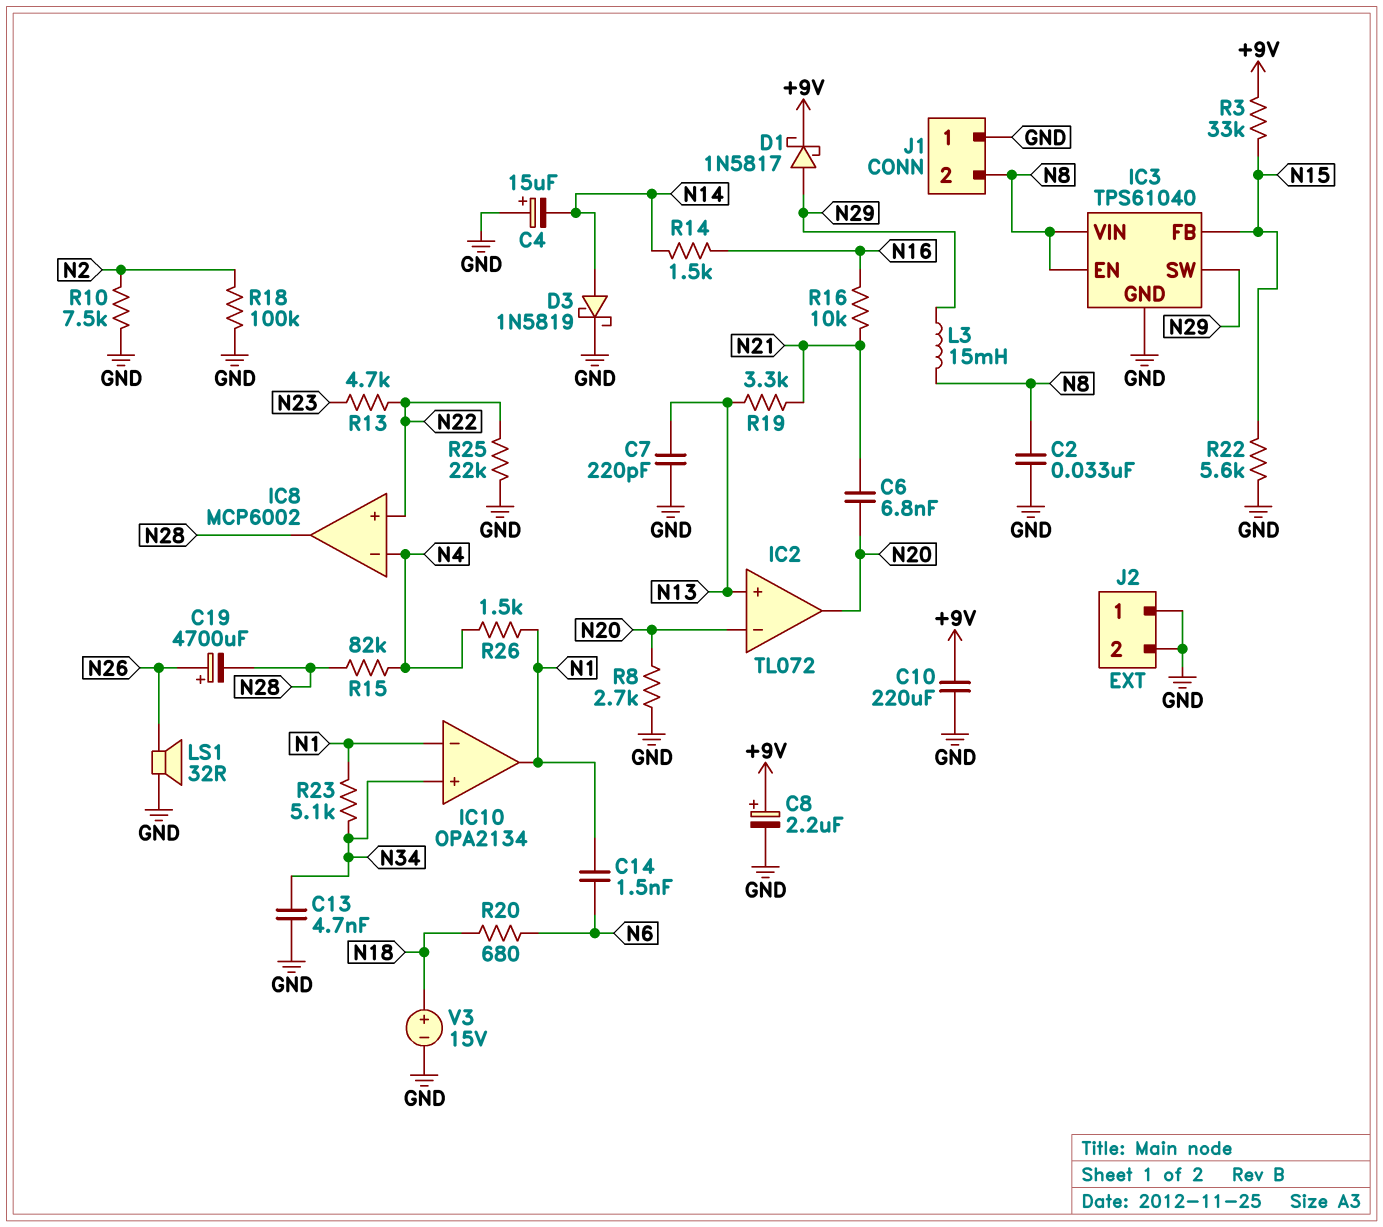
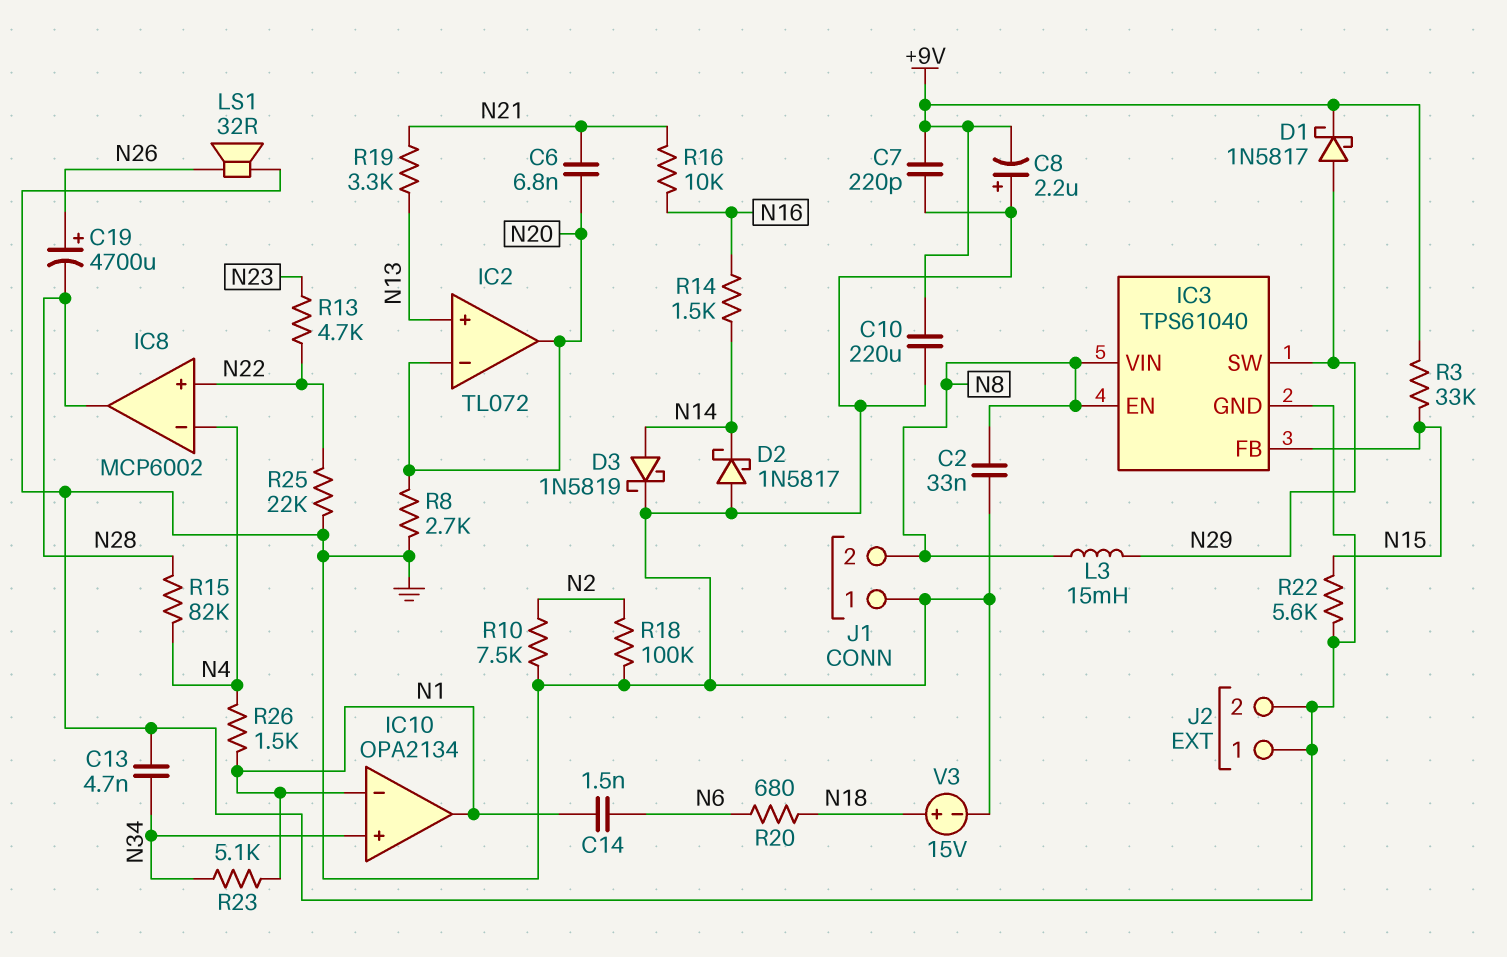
C4: 15uF (plus GND, minus N14) -> none
C7: 220pF (GND, N13) -> 220pF (+9V, GND)
C8: 2.2uF (plus +9V, minus GND) -> 2.2uF (plus GND, minus +9V)
D2: none -> schottky 1N5817 (A GND, K N14)

